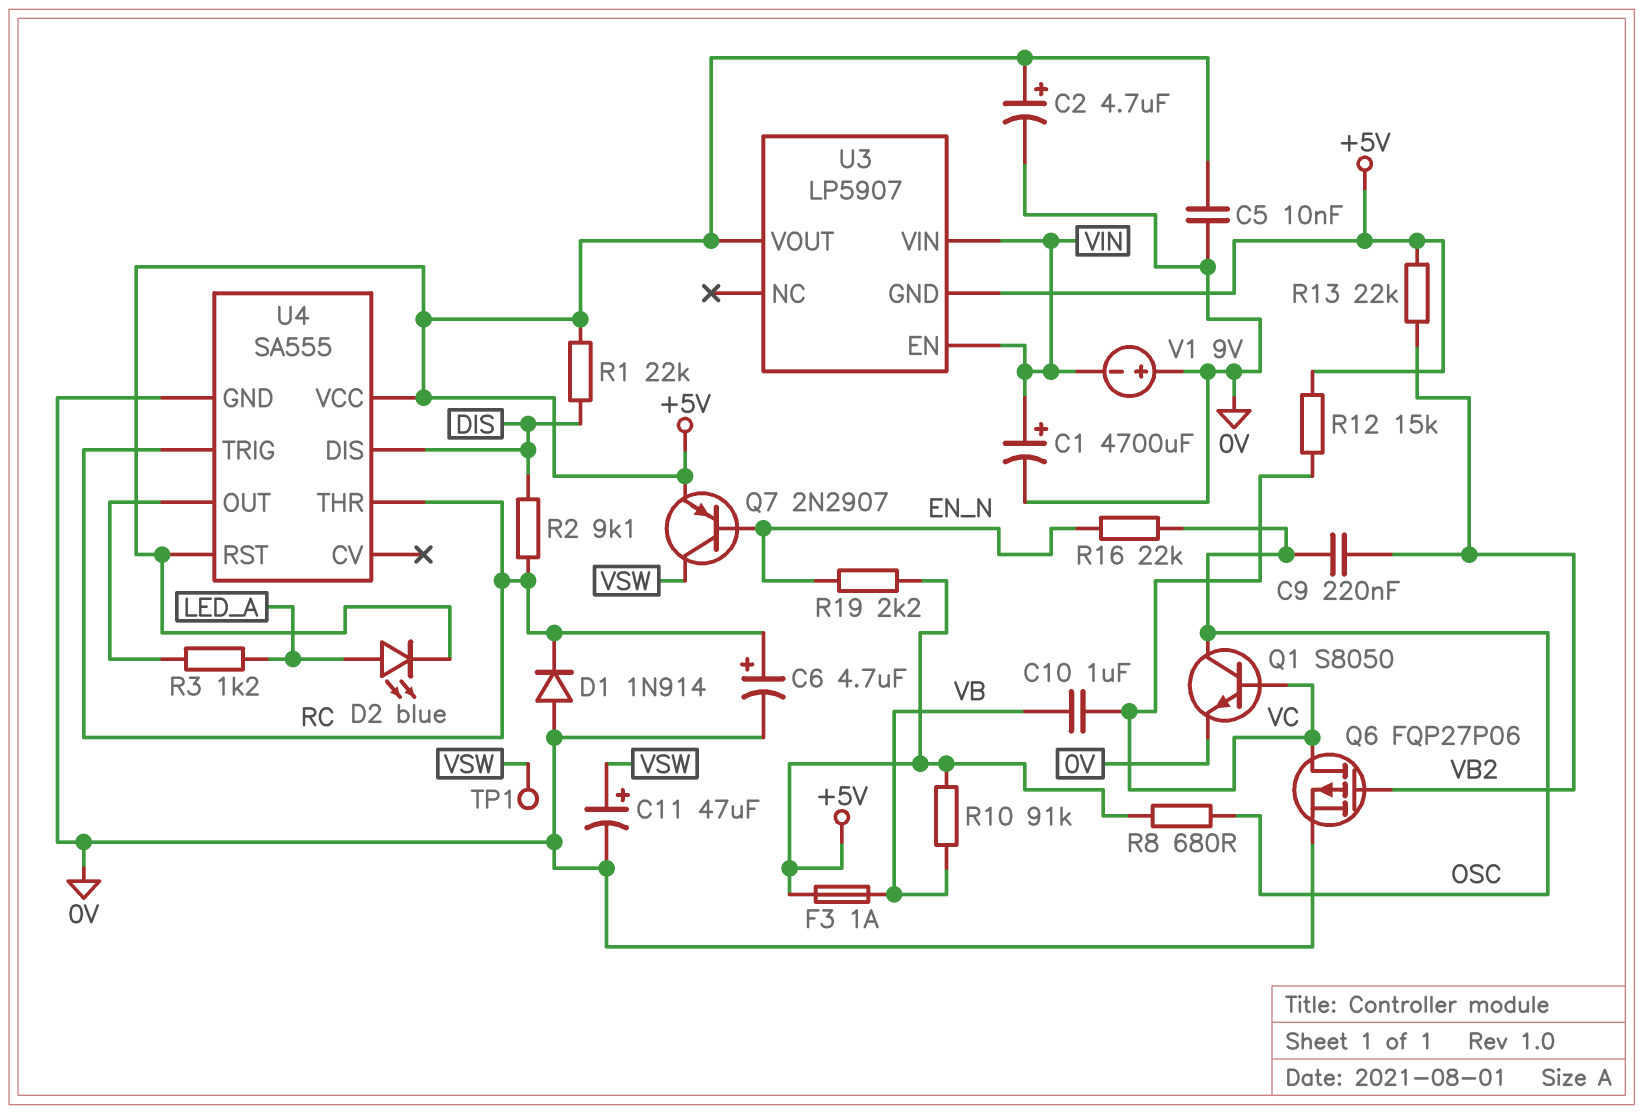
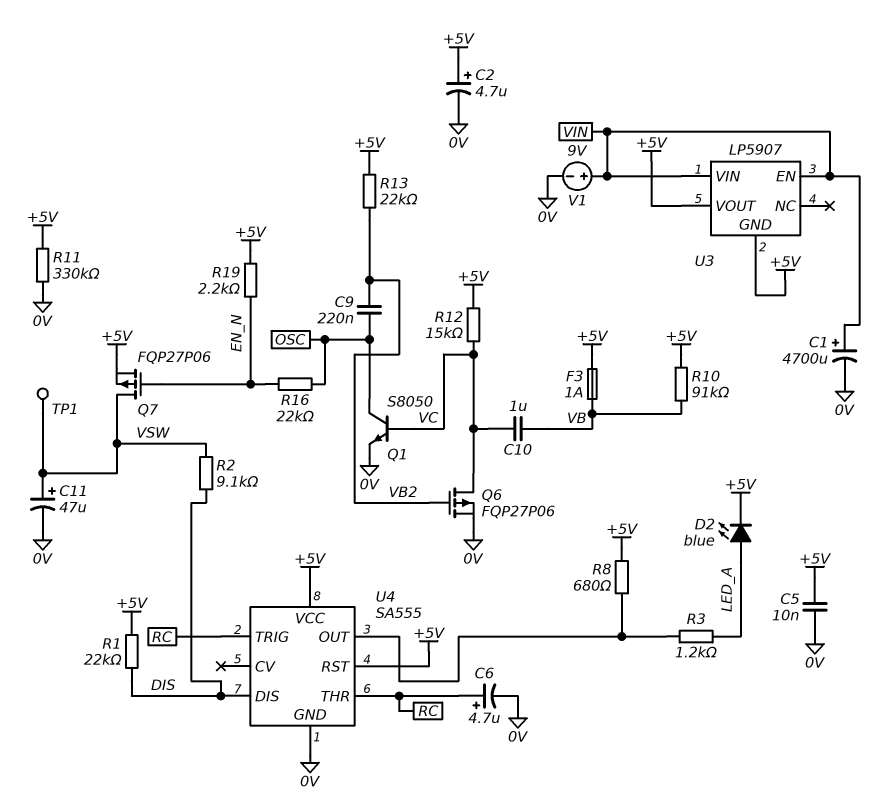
D1: diode 1N914 (A 0V, K RC) -> none
Q7: PNP 2N2907 (B EN_N, C VSW, E +5V) -> PMOS FQP27P06 (G EN_N, D VSW, S +5V)
R2: 9.1k (DIS, RC) -> 9.1k (DIS, VSW)
R8: 680 (+5V, OSC) -> 680 (+5V, U4/OUT)
R11: none -> 330k (+5V, 0V)
V1: 9V (plus 0V, minus VIN) -> 9V (plus VIN, minus 0V)

